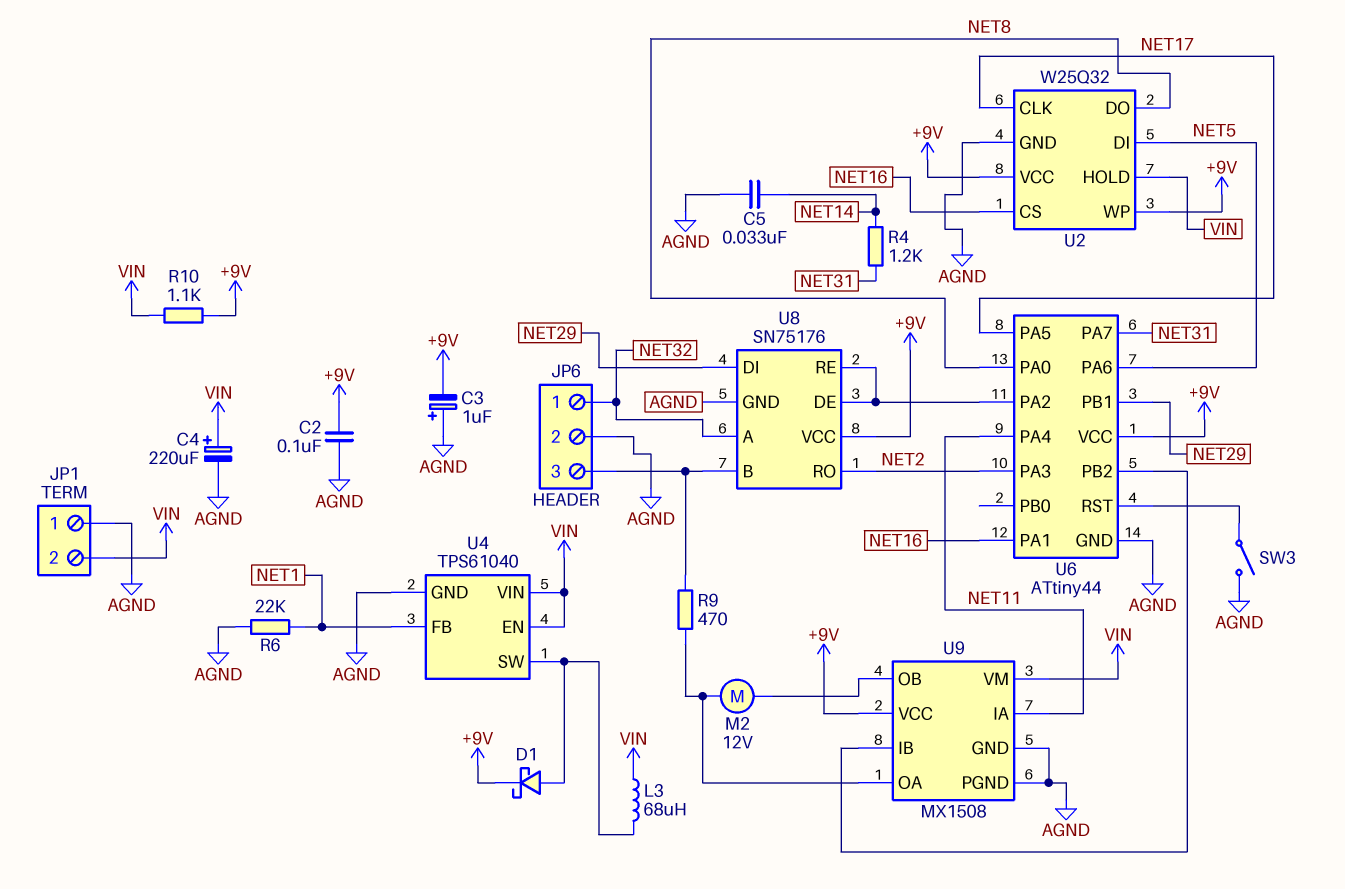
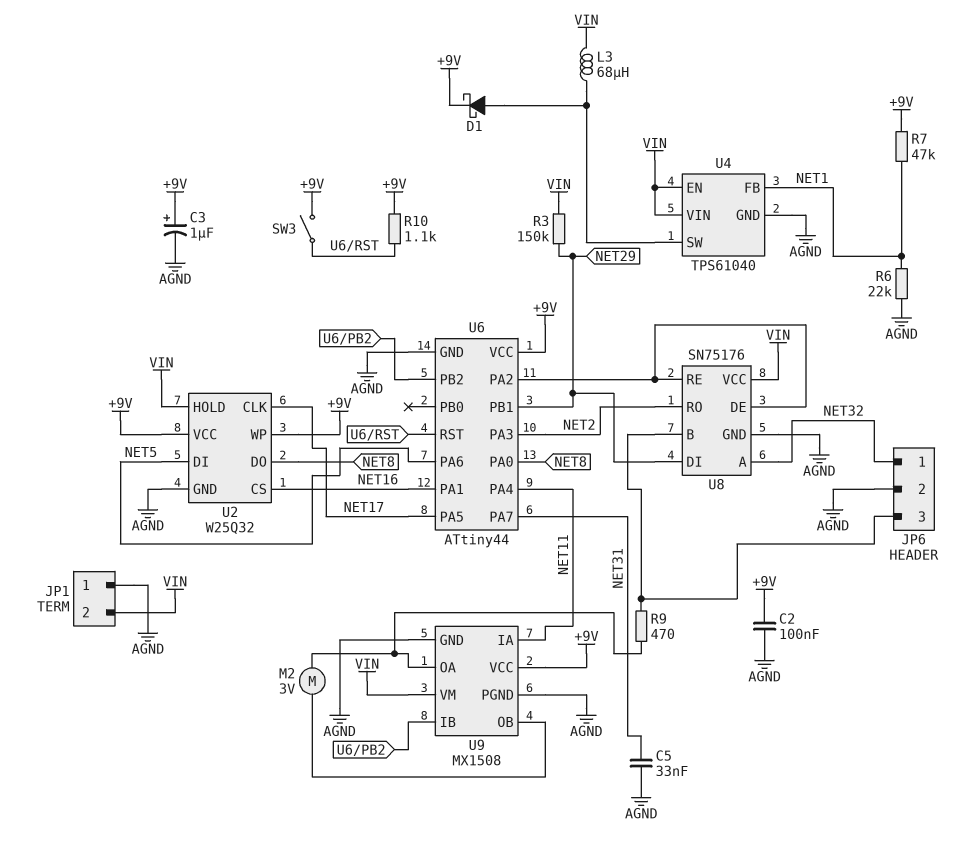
C3: 1uF (plus AGND, minus +9V) -> 1uF (plus +9V, minus AGND)
C4: 220uF (plus VIN, minus AGND) -> none
C5: 33nF (AGND, NET14) -> 33nF (AGND, NET31)
M2: motor 12V (U9/OA, U9/OB) -> motor 3V (U9/OA, U9/OB)
R3: none -> 150k (NET29, VIN)
R4: 1.2k (NET14, NET31) -> none
R7: none -> 47k (+9V, NET1)
R10: 1.1k (+9V, VIN) -> 1.1k (+9V, U6/RST)
SW3: switch (AGND, U6/RST) -> switch (+9V, U6/RST)
U8 pin VCC: +9V -> VIN

